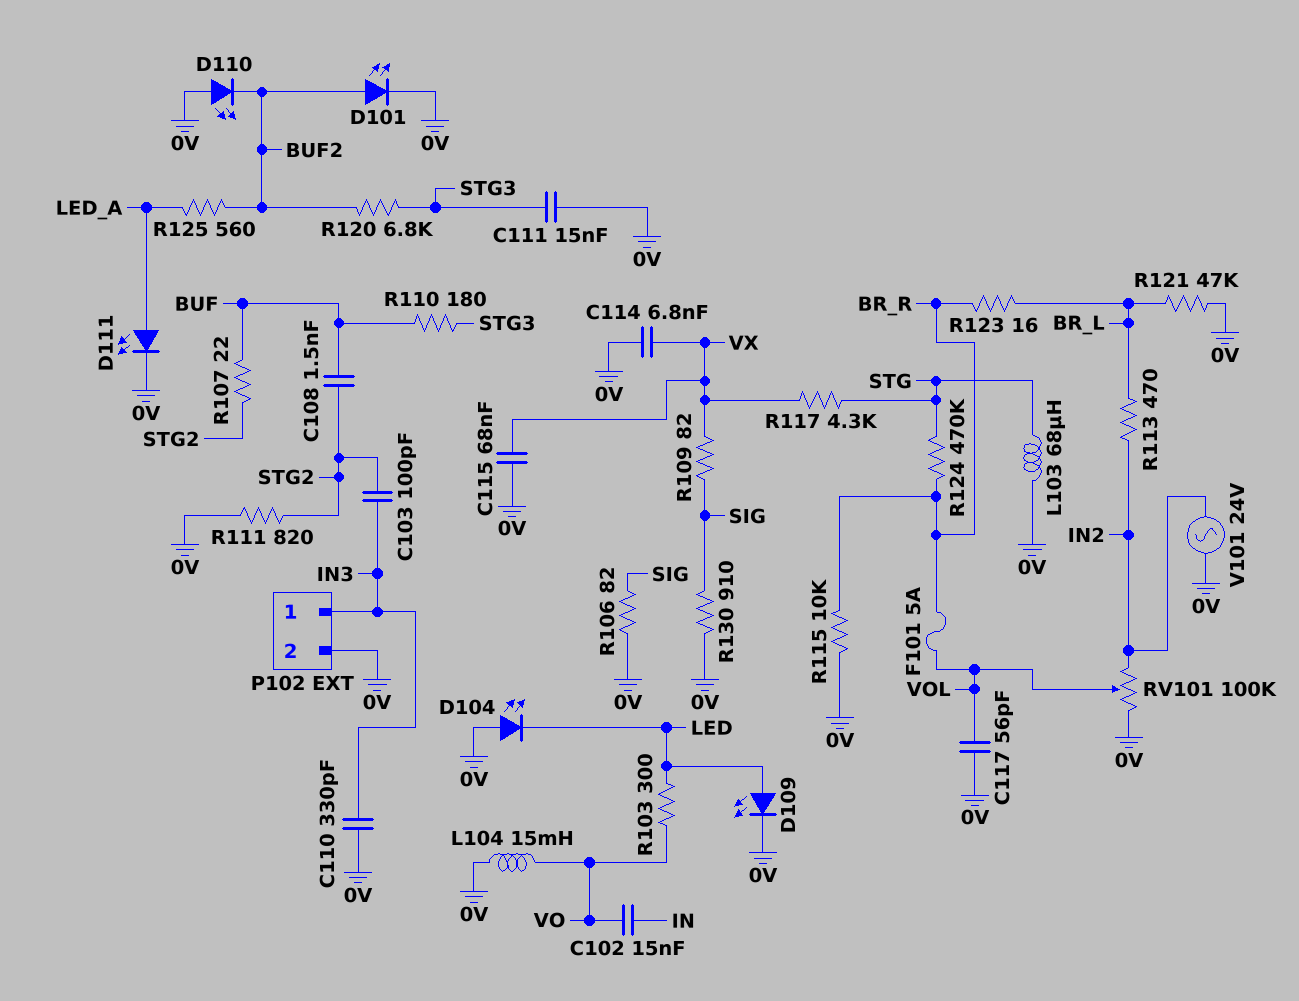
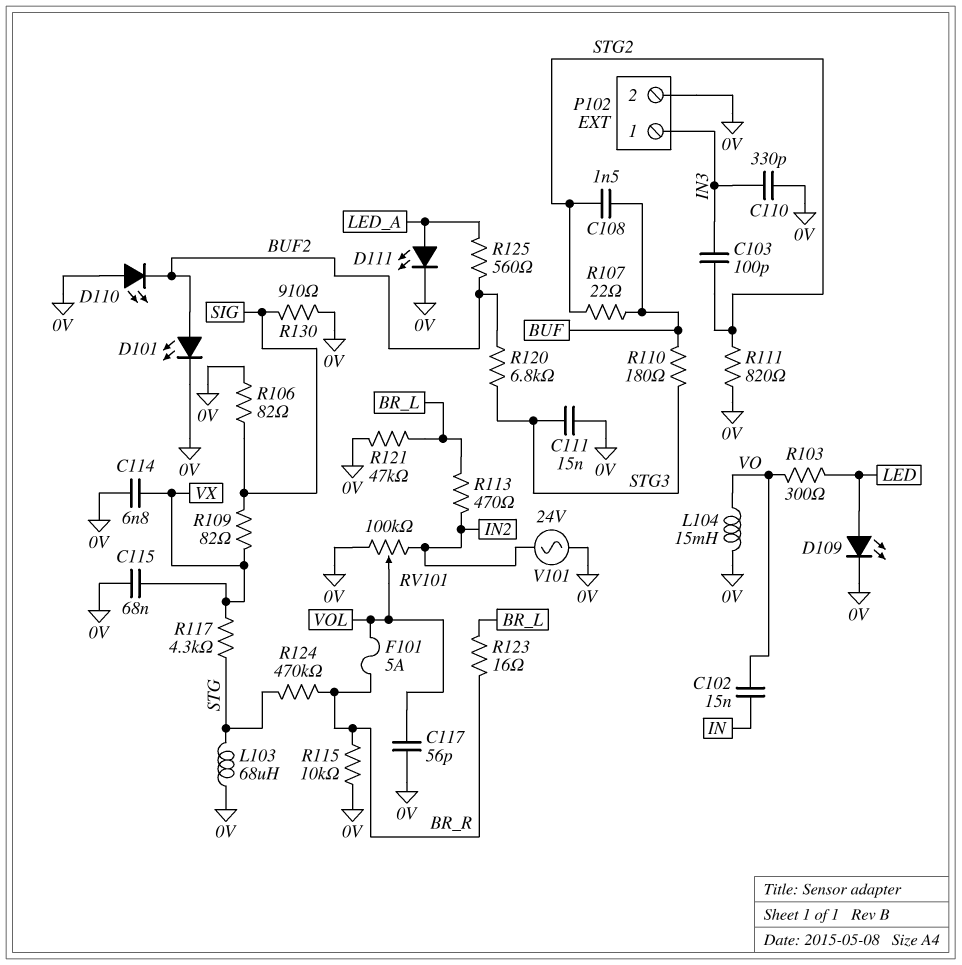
D104: LED (A 0V, K LED) -> none

